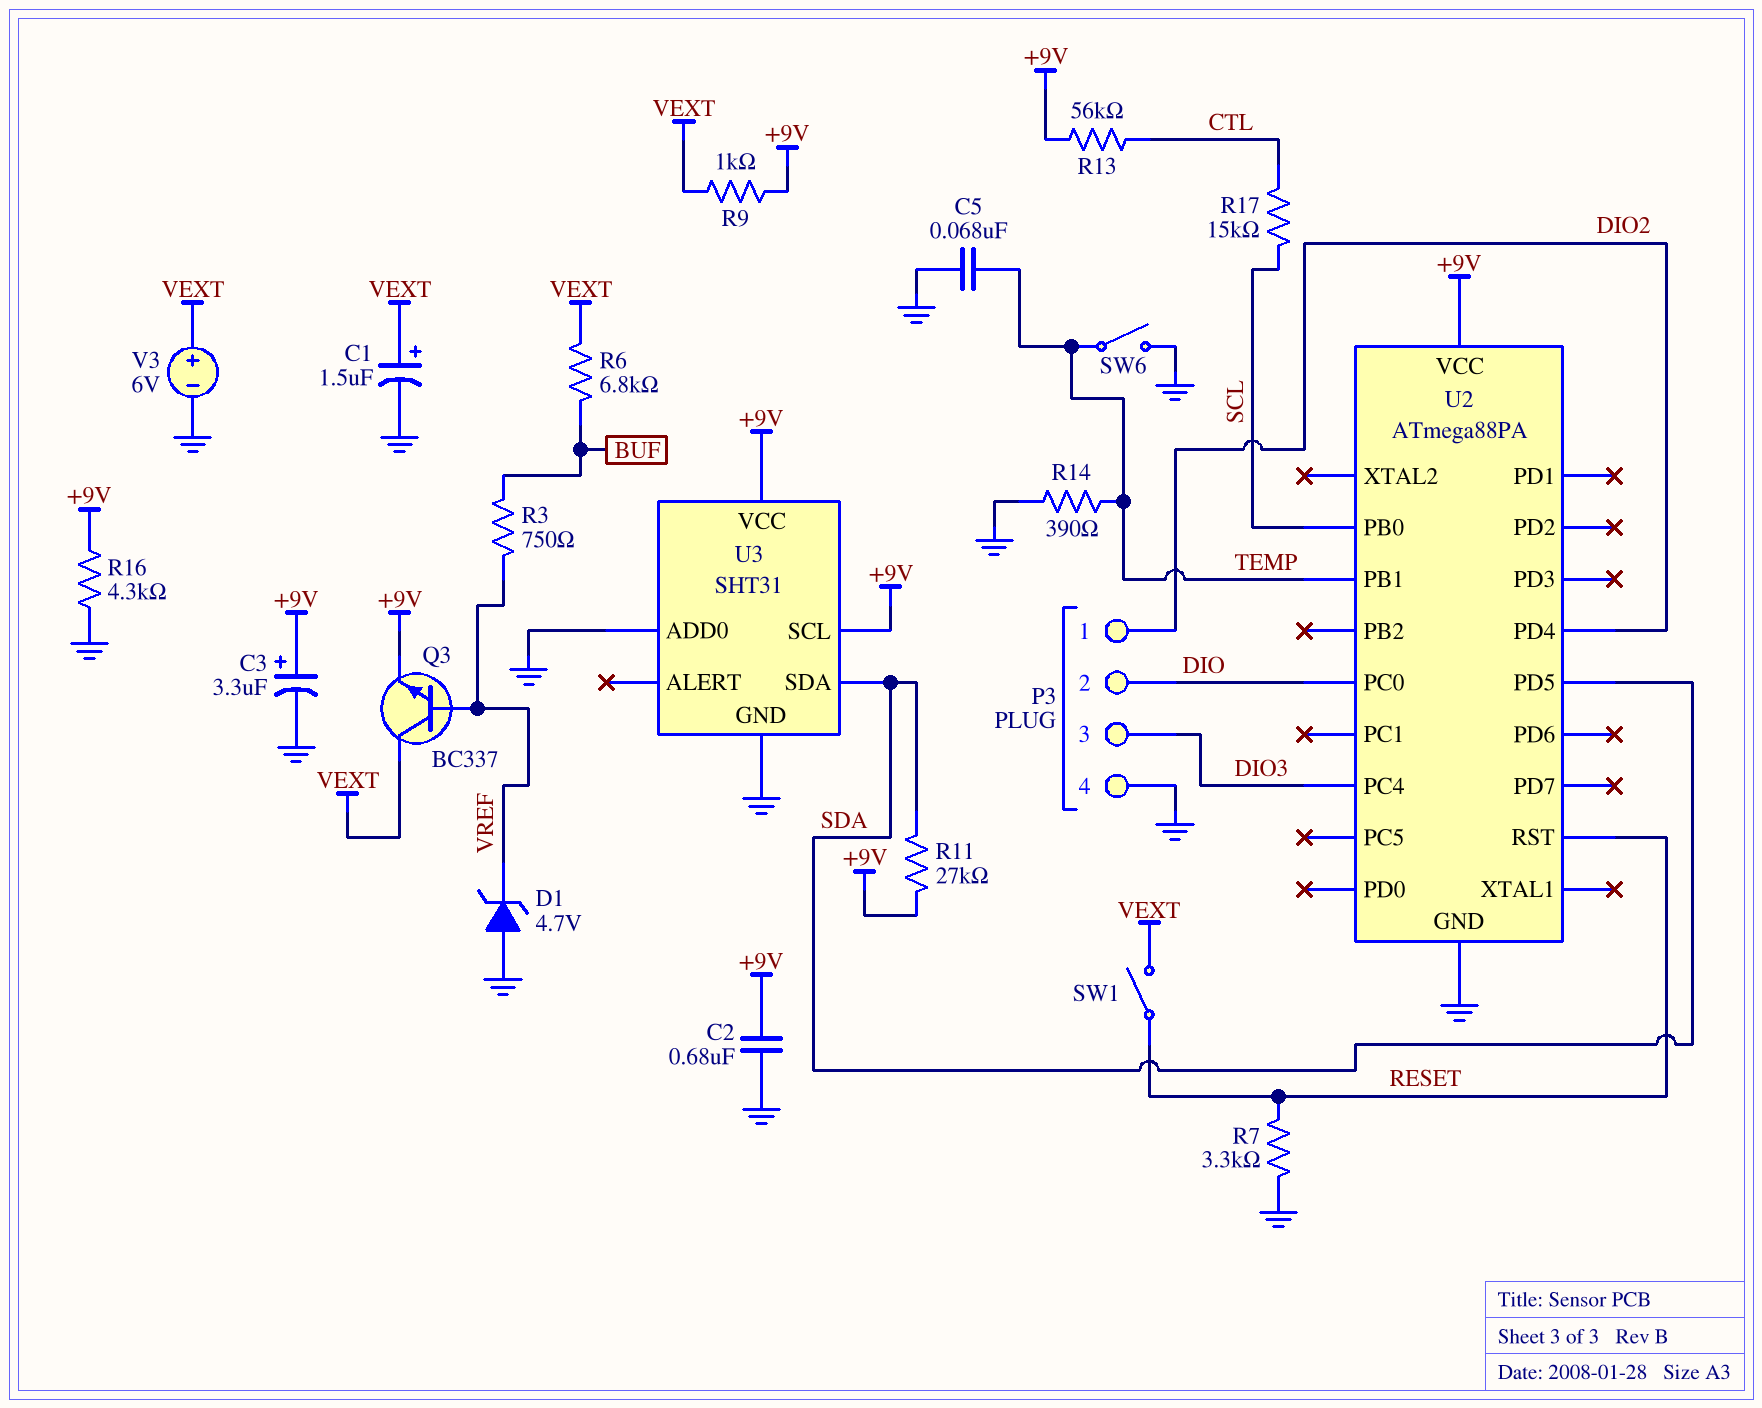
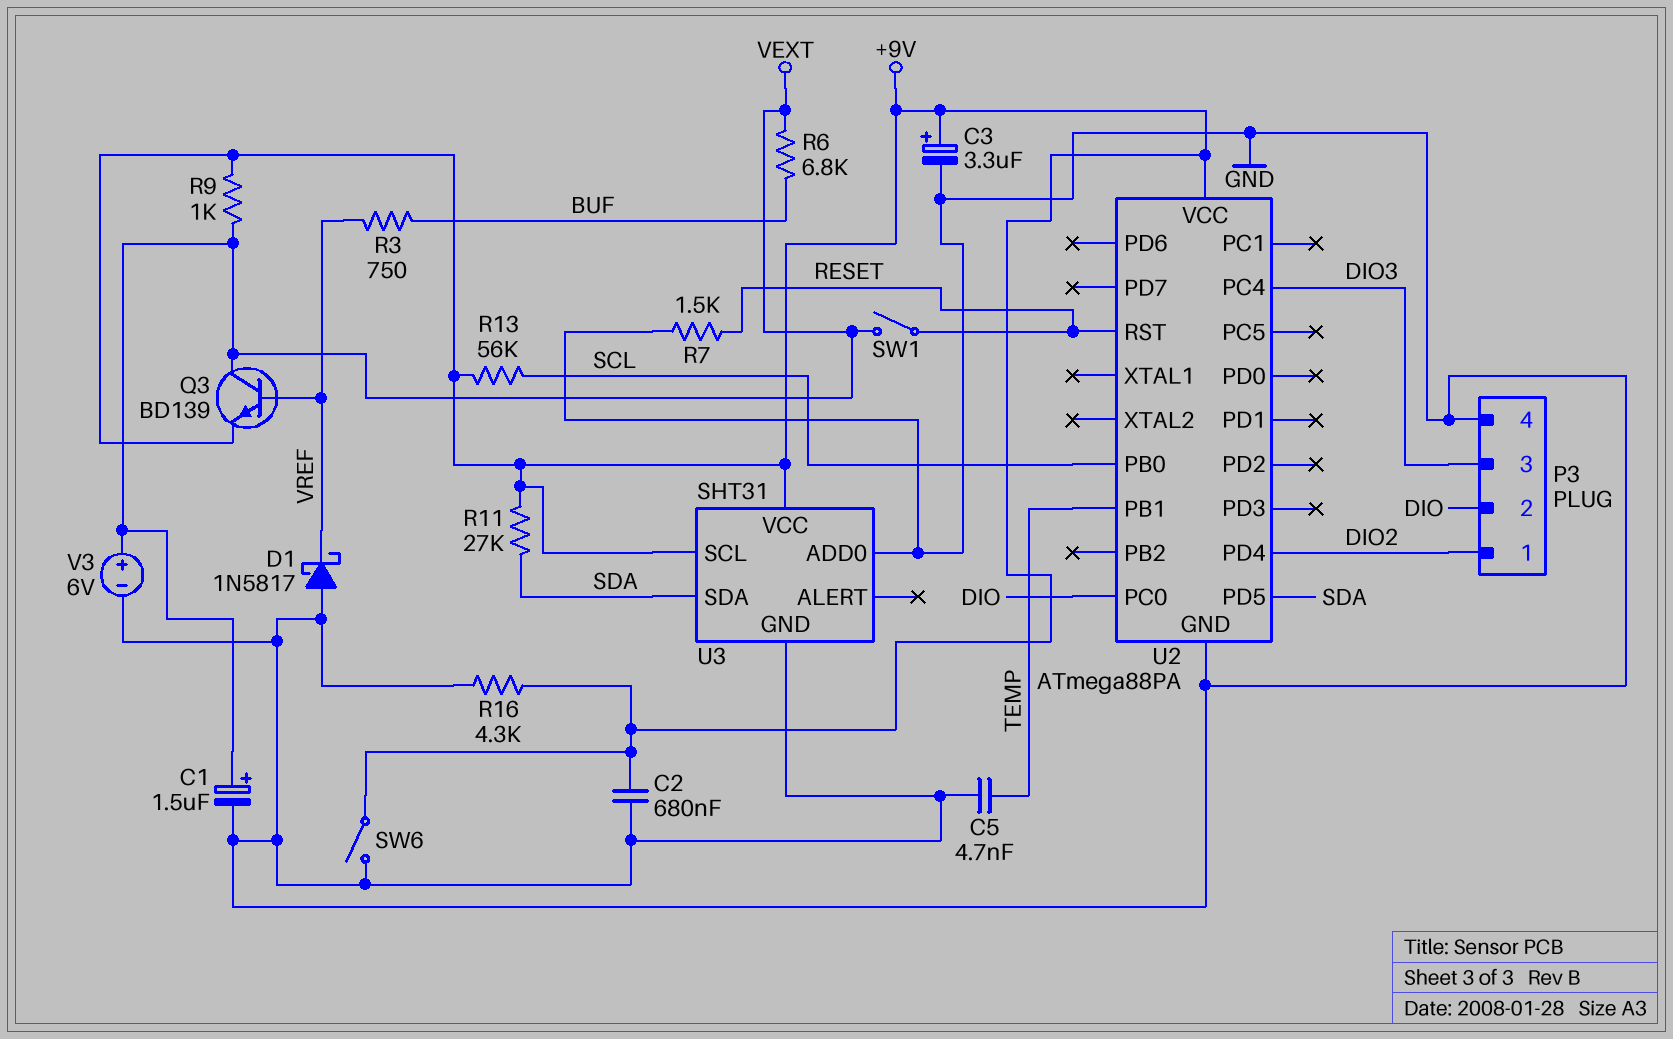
C5: 68nF (GND, TEMP) -> 4.7nF (GND, TEMP)
D1: zener 4.7V (A GND, K VREF) -> schottky 1N5817 (A GND, K VREF)
Q3: NPN BC337 (B VREF, C VEXT, E +9V) -> NPN BD139 (B VREF, C VEXT, E +9V)
R7: 3.3k (GND, RESET) -> 1.5k (GND, RESET)
R13: 56k (+9V, CTL) -> 56k (+9V, SCL)
R14: 390 (GND, TEMP) -> none
R17: 15k (CTL, SCL) -> none
SW6: switch (GND, TEMP) -> switch (+9V, GND)

